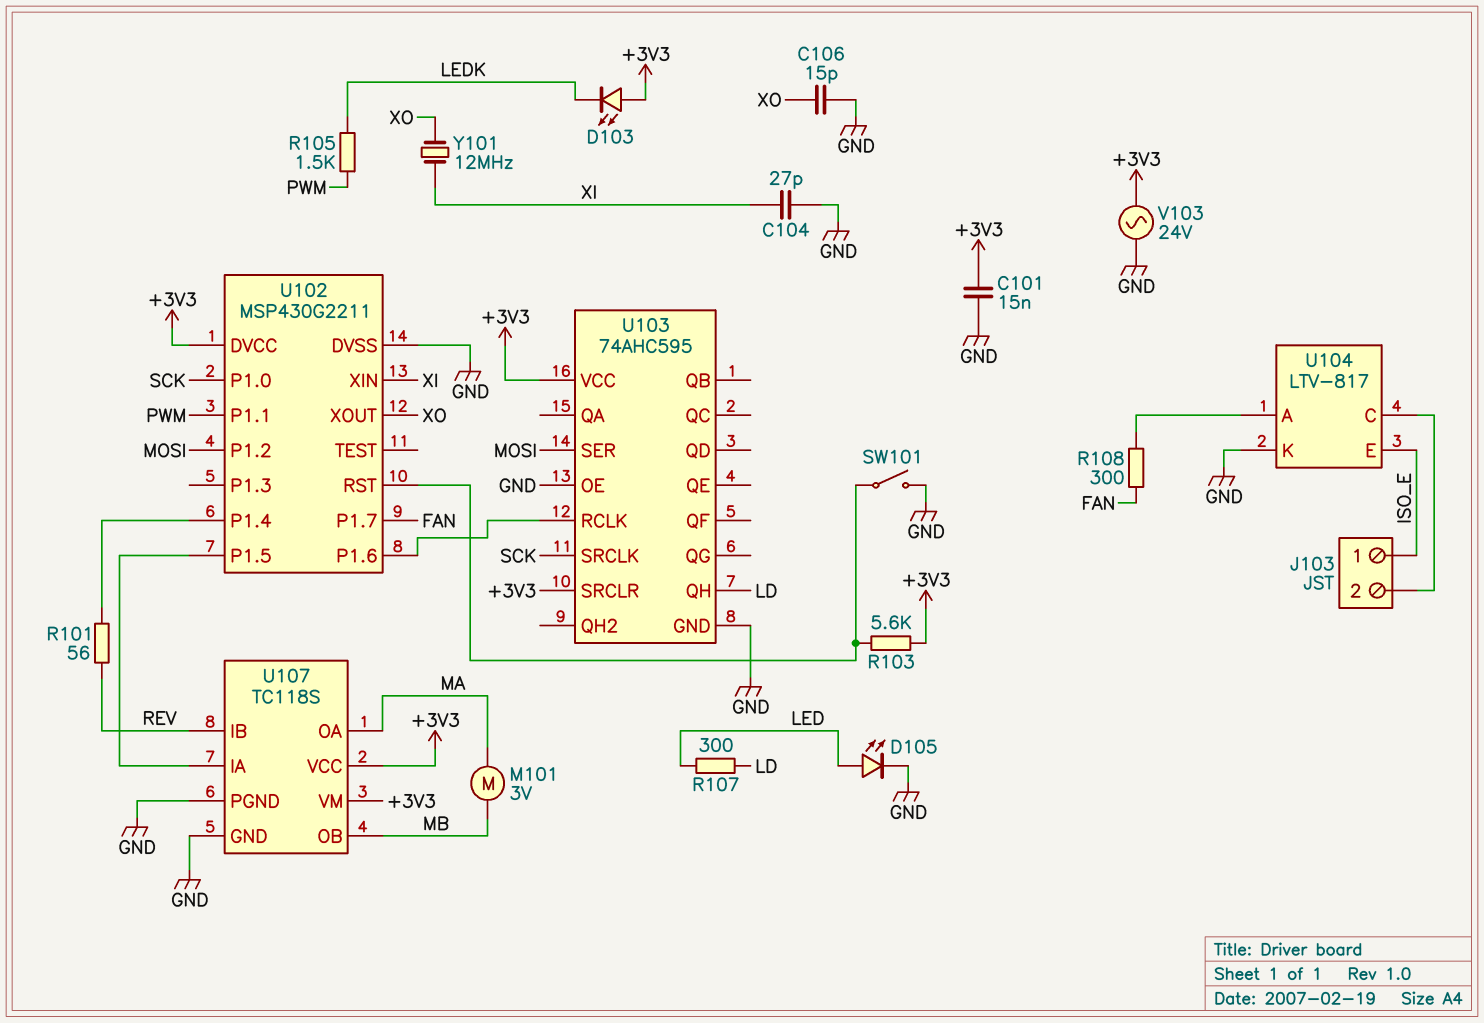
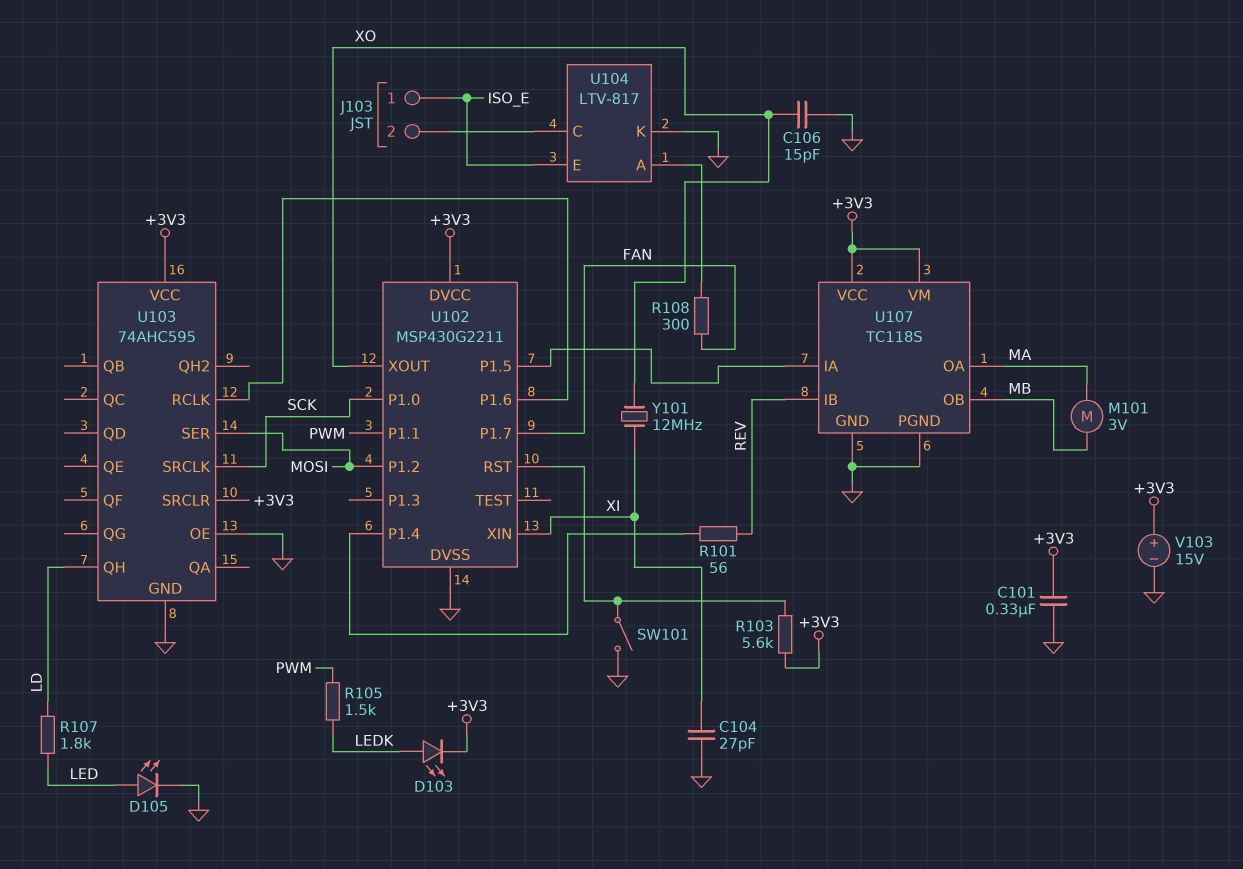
C101: 15nF (+3V3, GND) -> 330nF (+3V3, GND)
D103: LED (A +3V3, K LEDK) -> LED (A LEDK, K +3V3)
R107: 300 (LD, LED) -> 1.8k (LD, LED)
V103: AC 24V (+3V3, GND) -> 15V (plus +3V3, minus GND)

